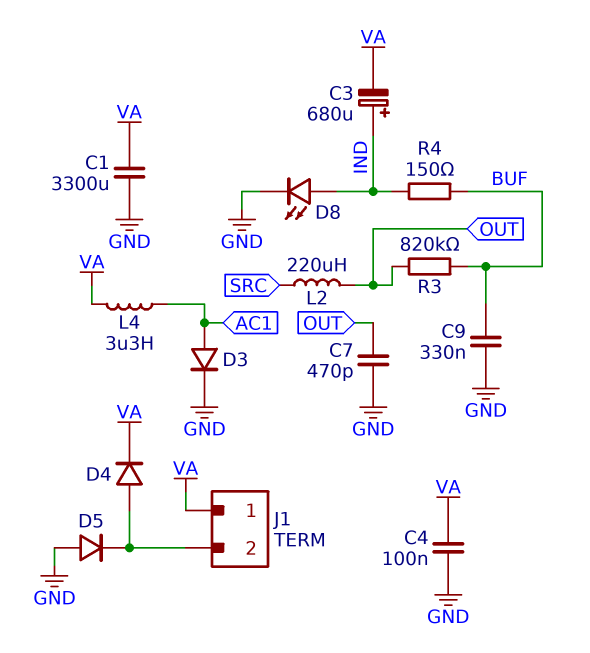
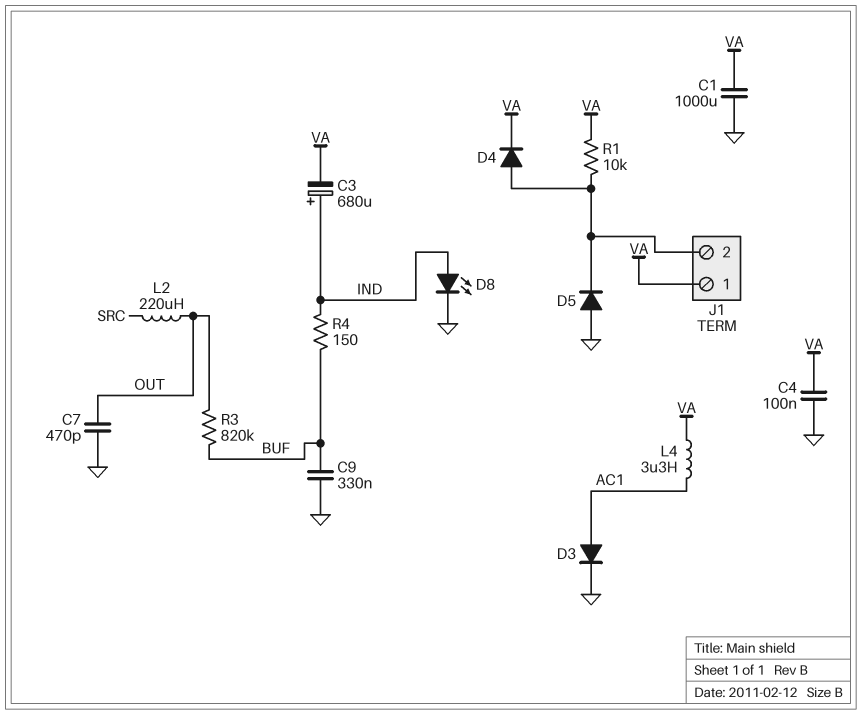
C1: 3300uF (GND, VA) -> 1000uF (GND, VA)
R1: none -> 10k (J1/2, VA)

